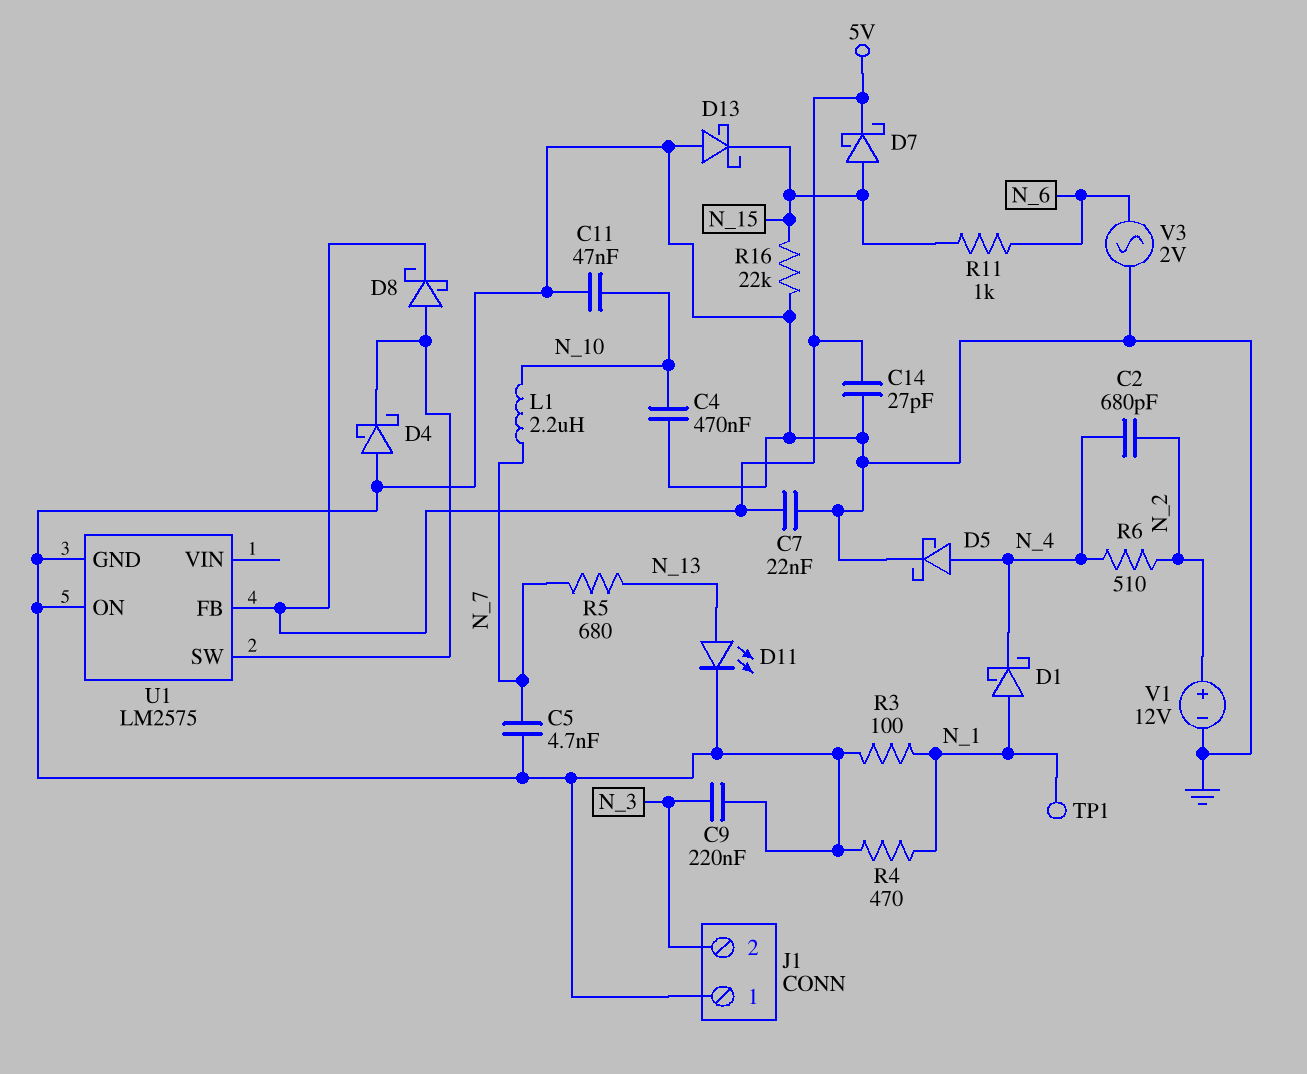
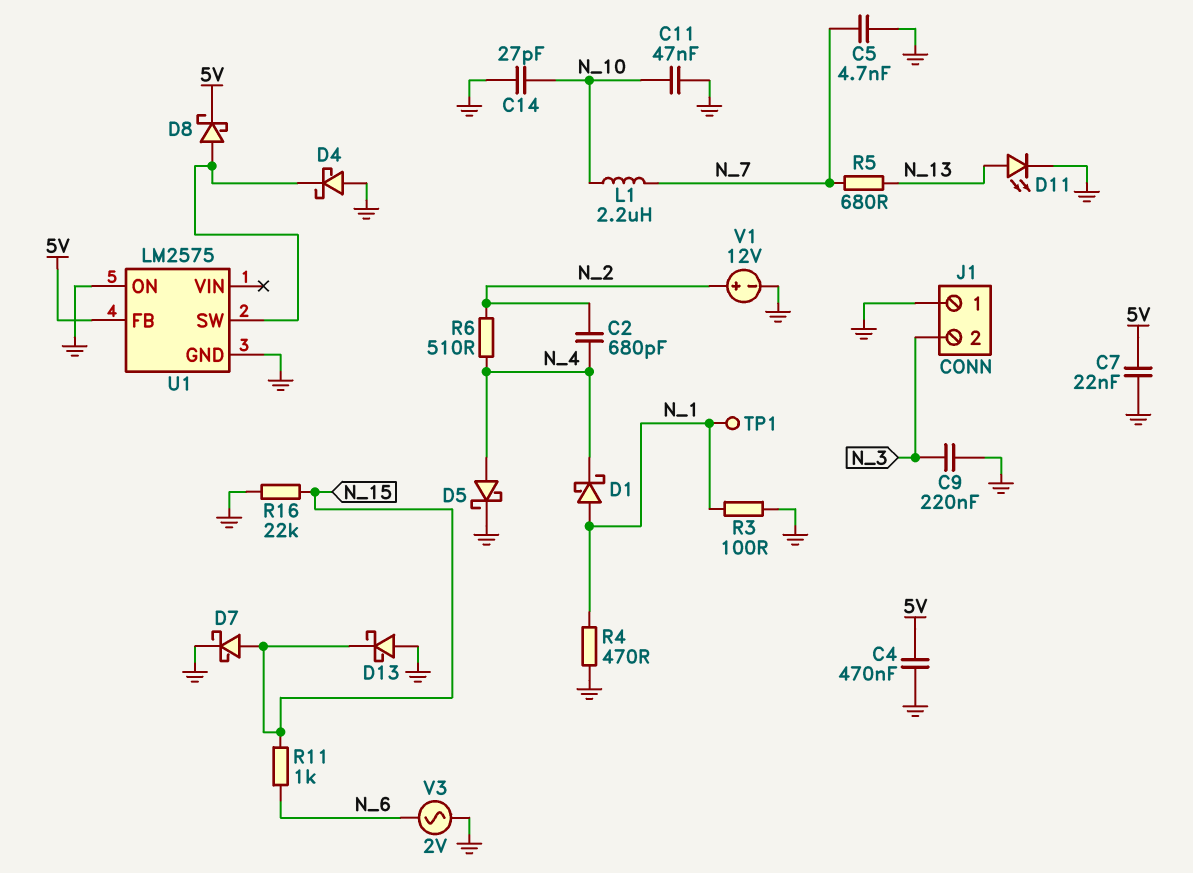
C4: 470nF (GND, N_10) -> 470nF (5V, GND)
C14: 27pF (5V, GND) -> 27pF (GND, N_10)
D7: schottky (A N_15, K 5V) -> schottky (A N_15, K GND)

